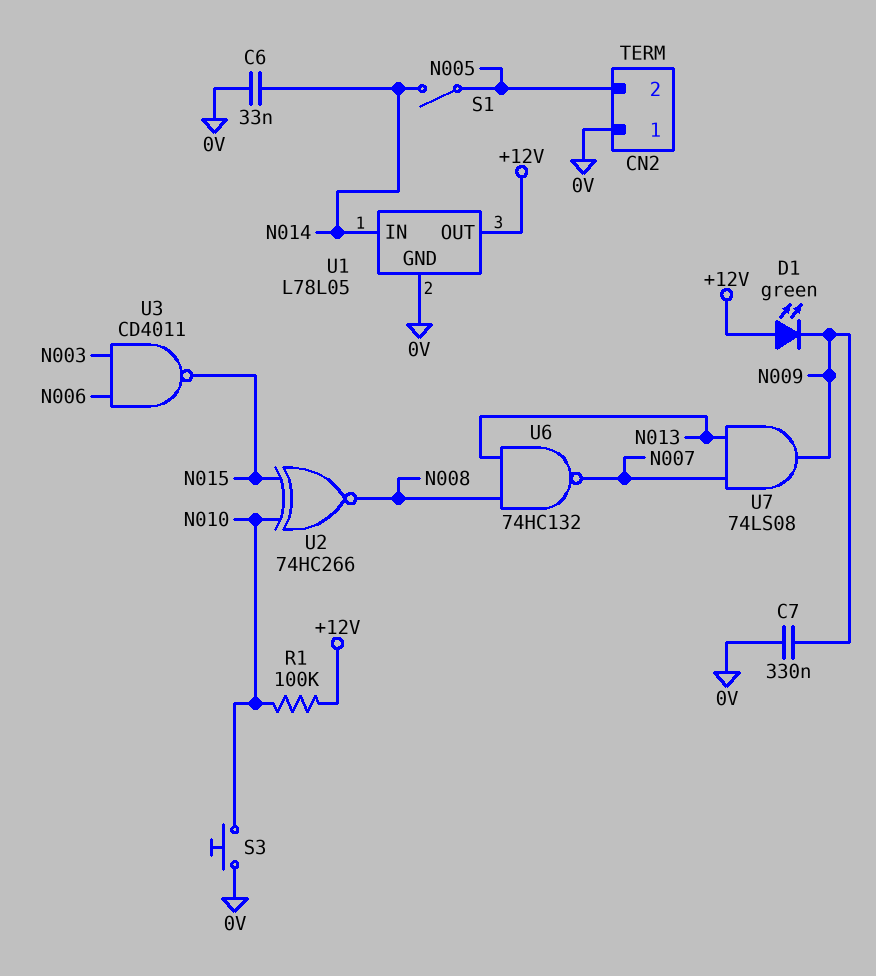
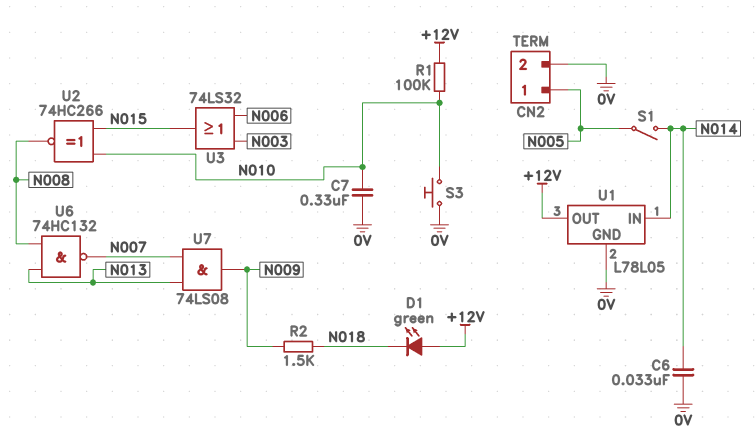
C7: 330nF (0V, N009) -> 330nF (0V, N010)
CN2 pin 1: 0V -> N005
CN2 pin 2: N005 -> 0V
D1: LED green (A +12V, K N009) -> LED green (A +12V, K N018)
R2: none -> 1.5k (N009, N018)
U3: NAND CD4011 (in N003, in N006, out N015) -> OR 74LS32 (in N003, in N006, out N015)

